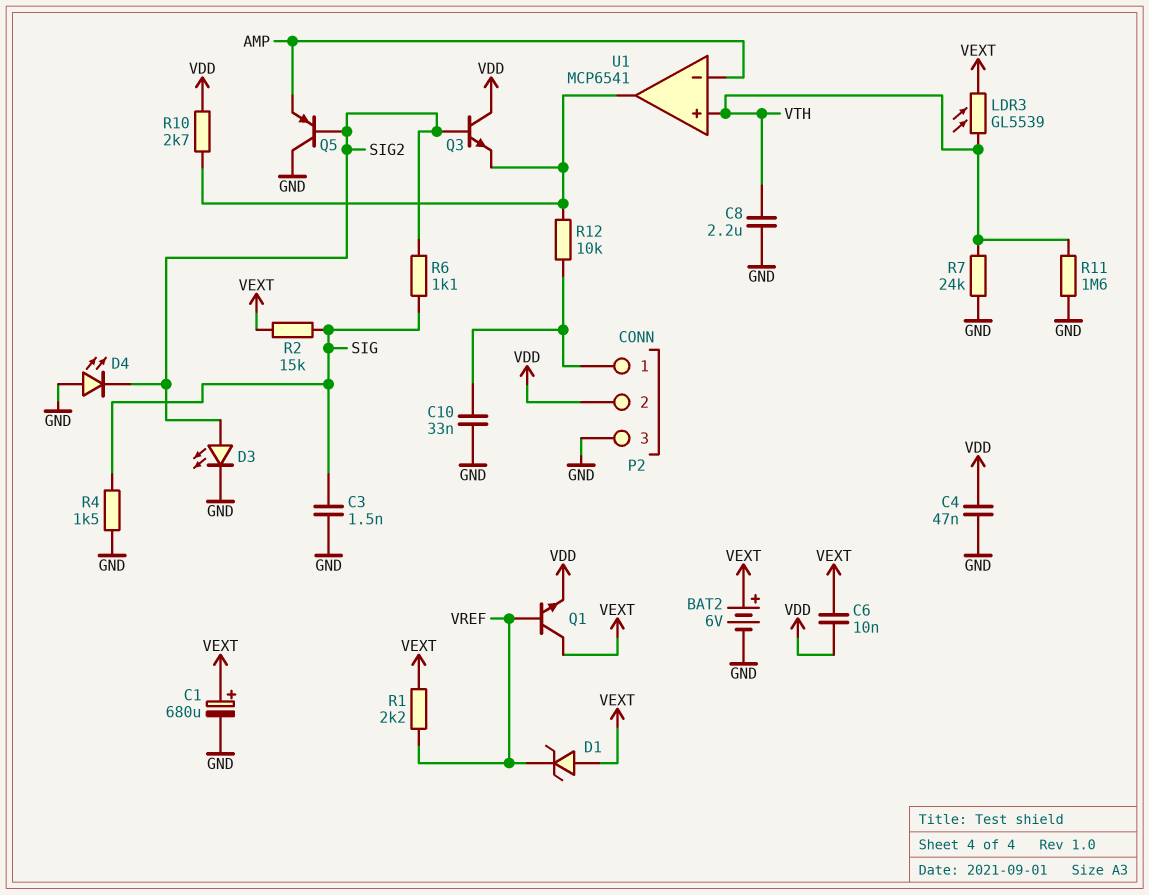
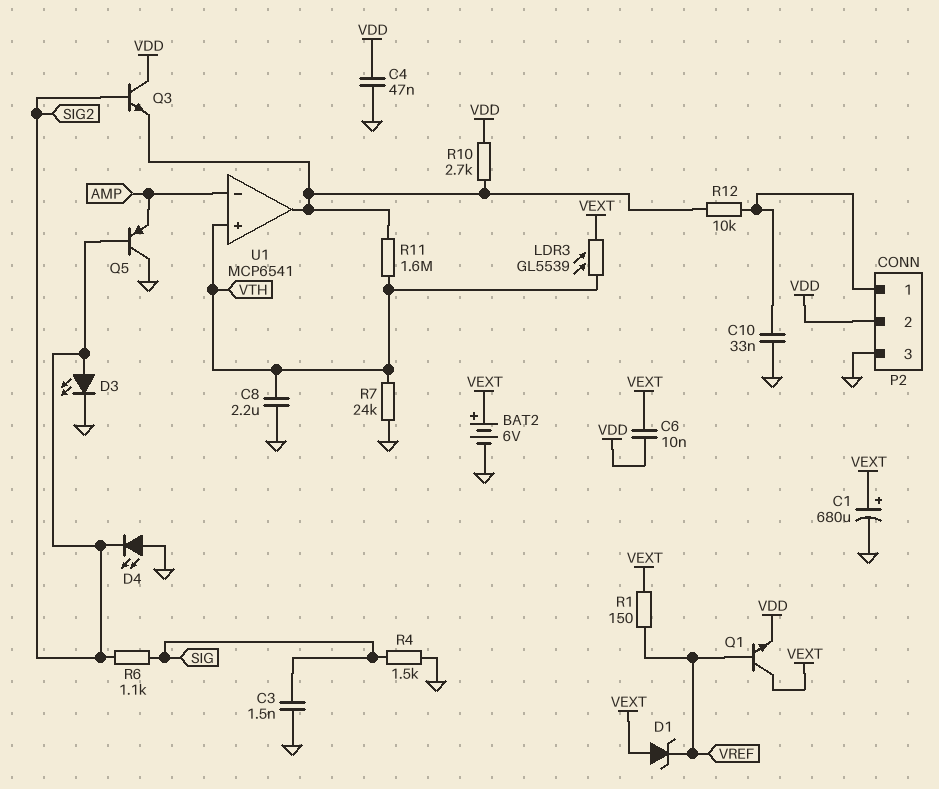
R1: 2.2k (VEXT, VREF) -> 150 (VEXT, VREF)
R2: 15k (SIG, VEXT) -> none
R11: 1.6M (GND, VTH) -> 1.6M (U1/out, VTH)

